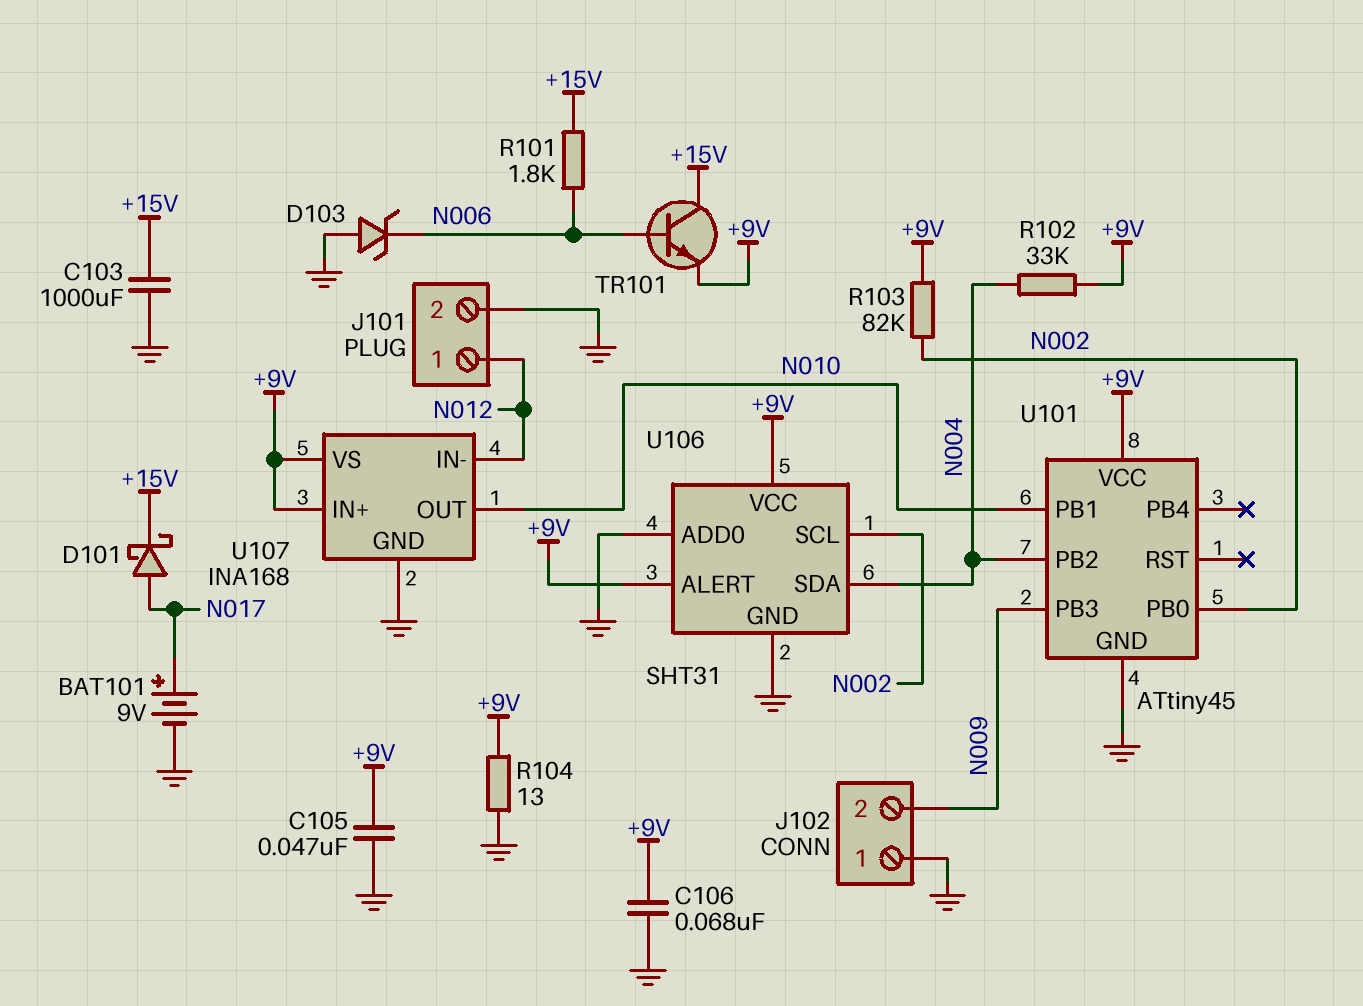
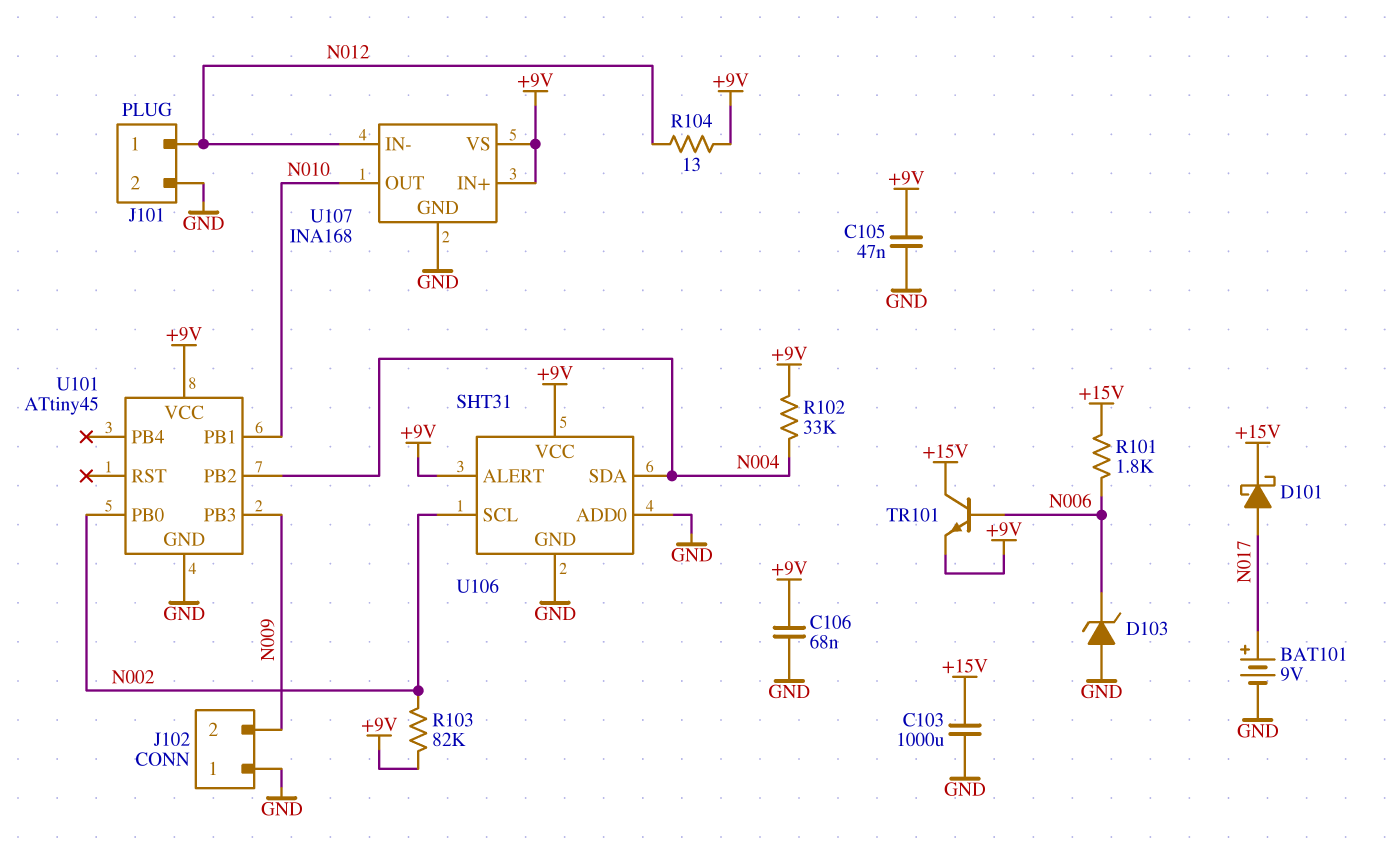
R104: 13 (+9V, GND) -> 13 (+9V, N012)

